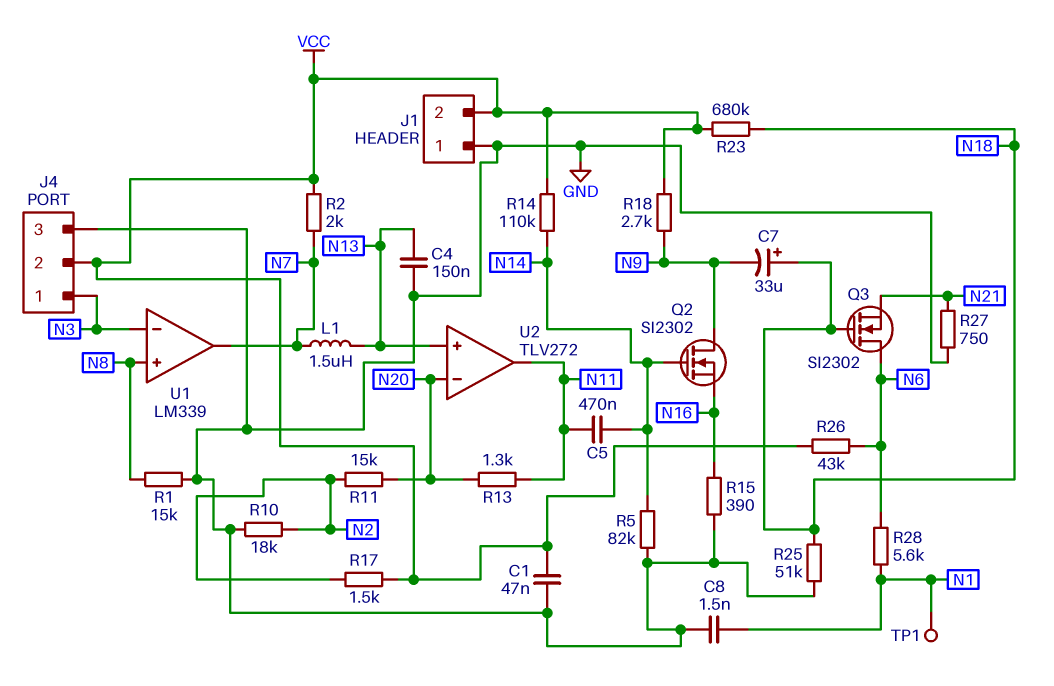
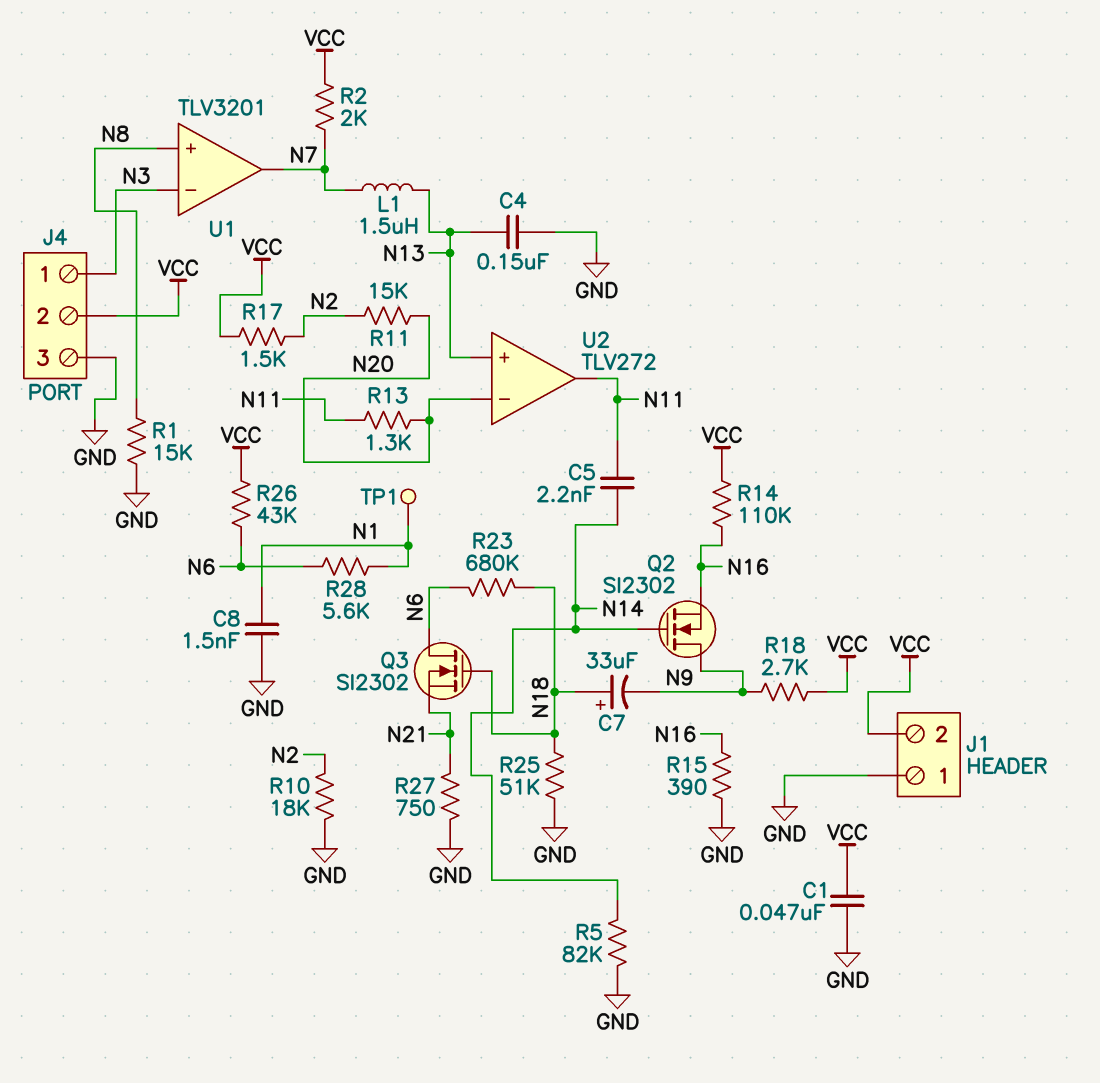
C5: 470nF (N11, N14) -> 2.2nF (N11, N14)
R14: 110k (N14, VCC) -> 110k (N16, VCC)
R23: 680k (N18, VCC) -> 680k (N6, N18)
U1: LM339 -> TLV3201

